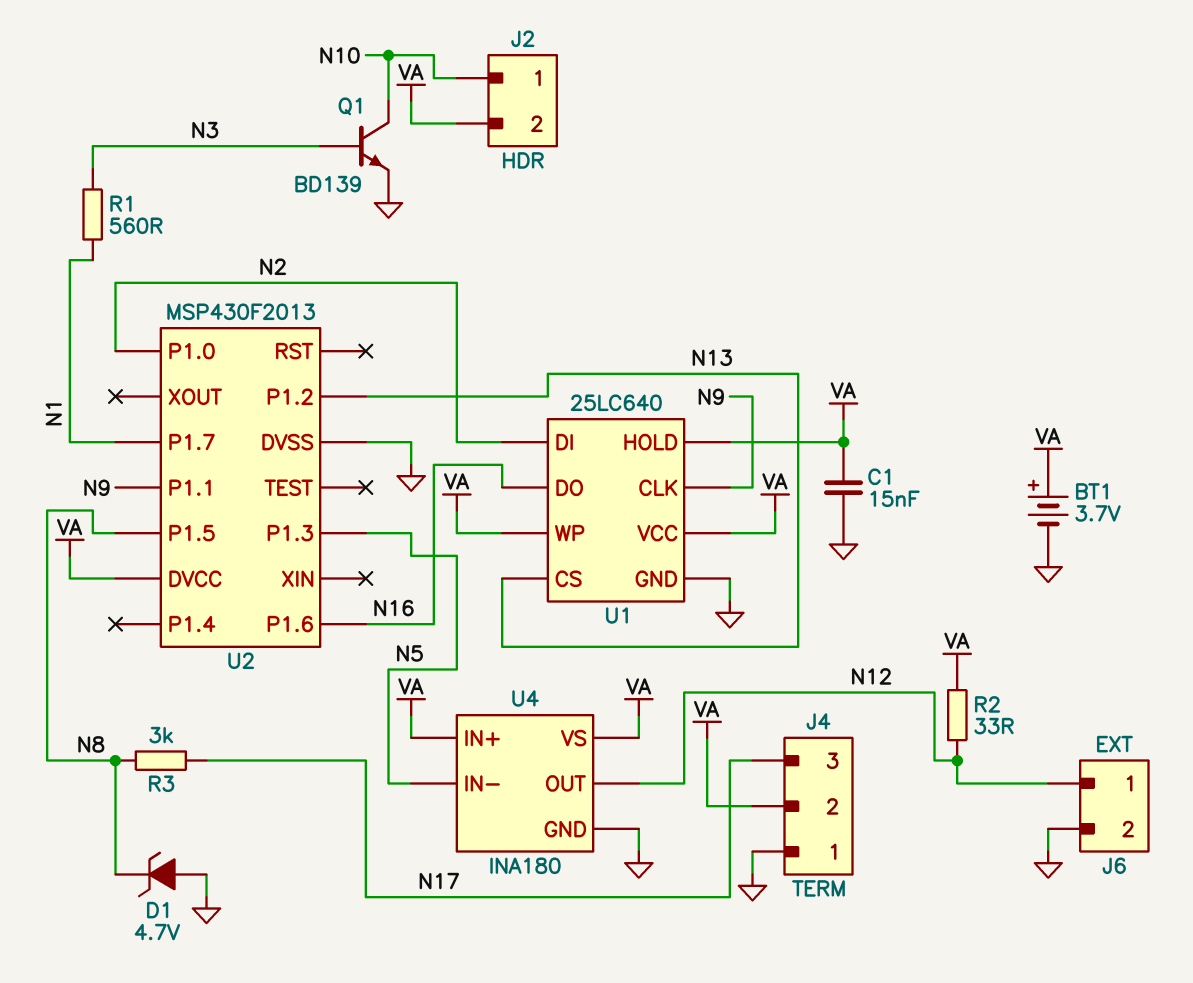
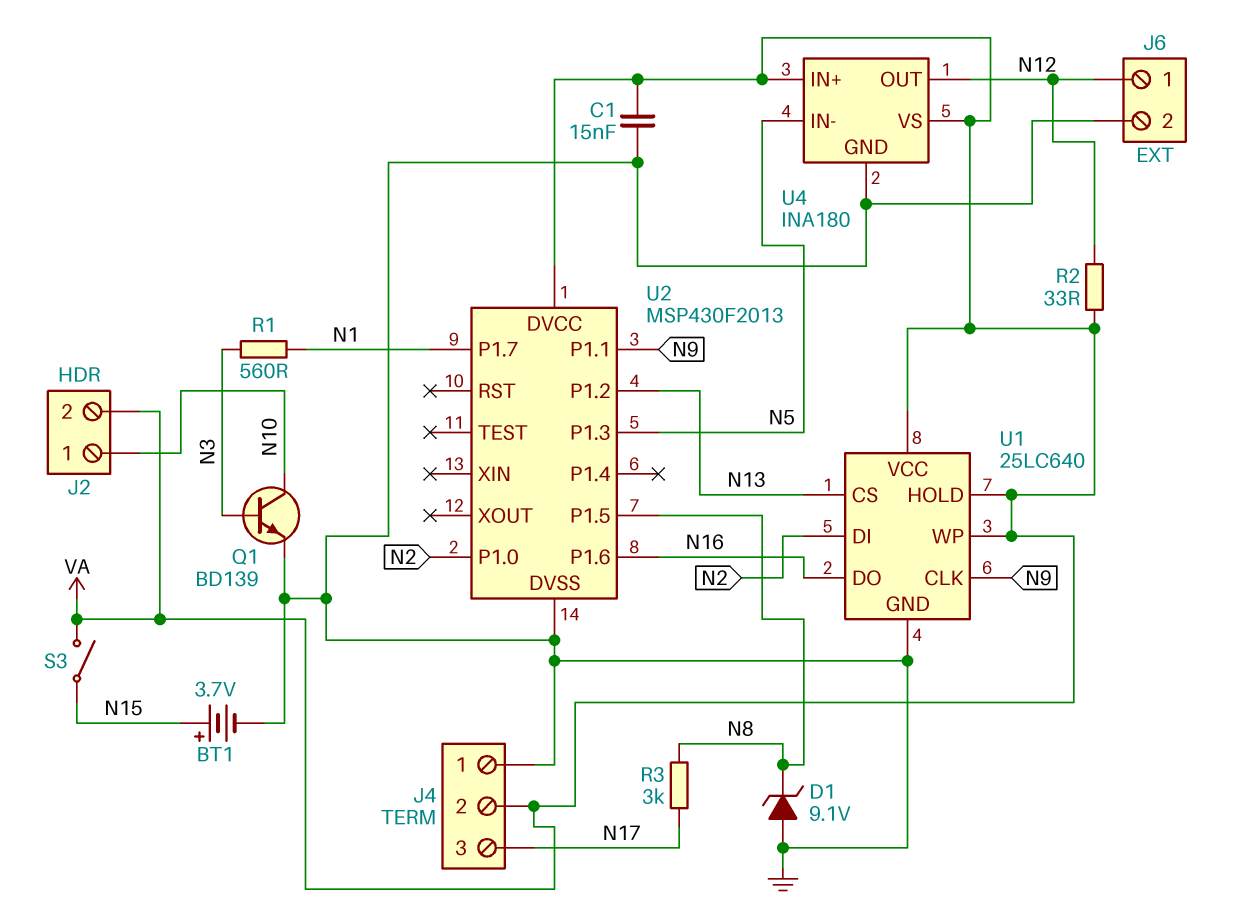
BT1: 3.7V (plus VA, minus GND) -> 3.7V (plus N15, minus GND)
D1: zener 4.7V (A GND, K N8) -> zener 9.1V (A GND, K N8)
S3: none -> switch (N15, VA)

